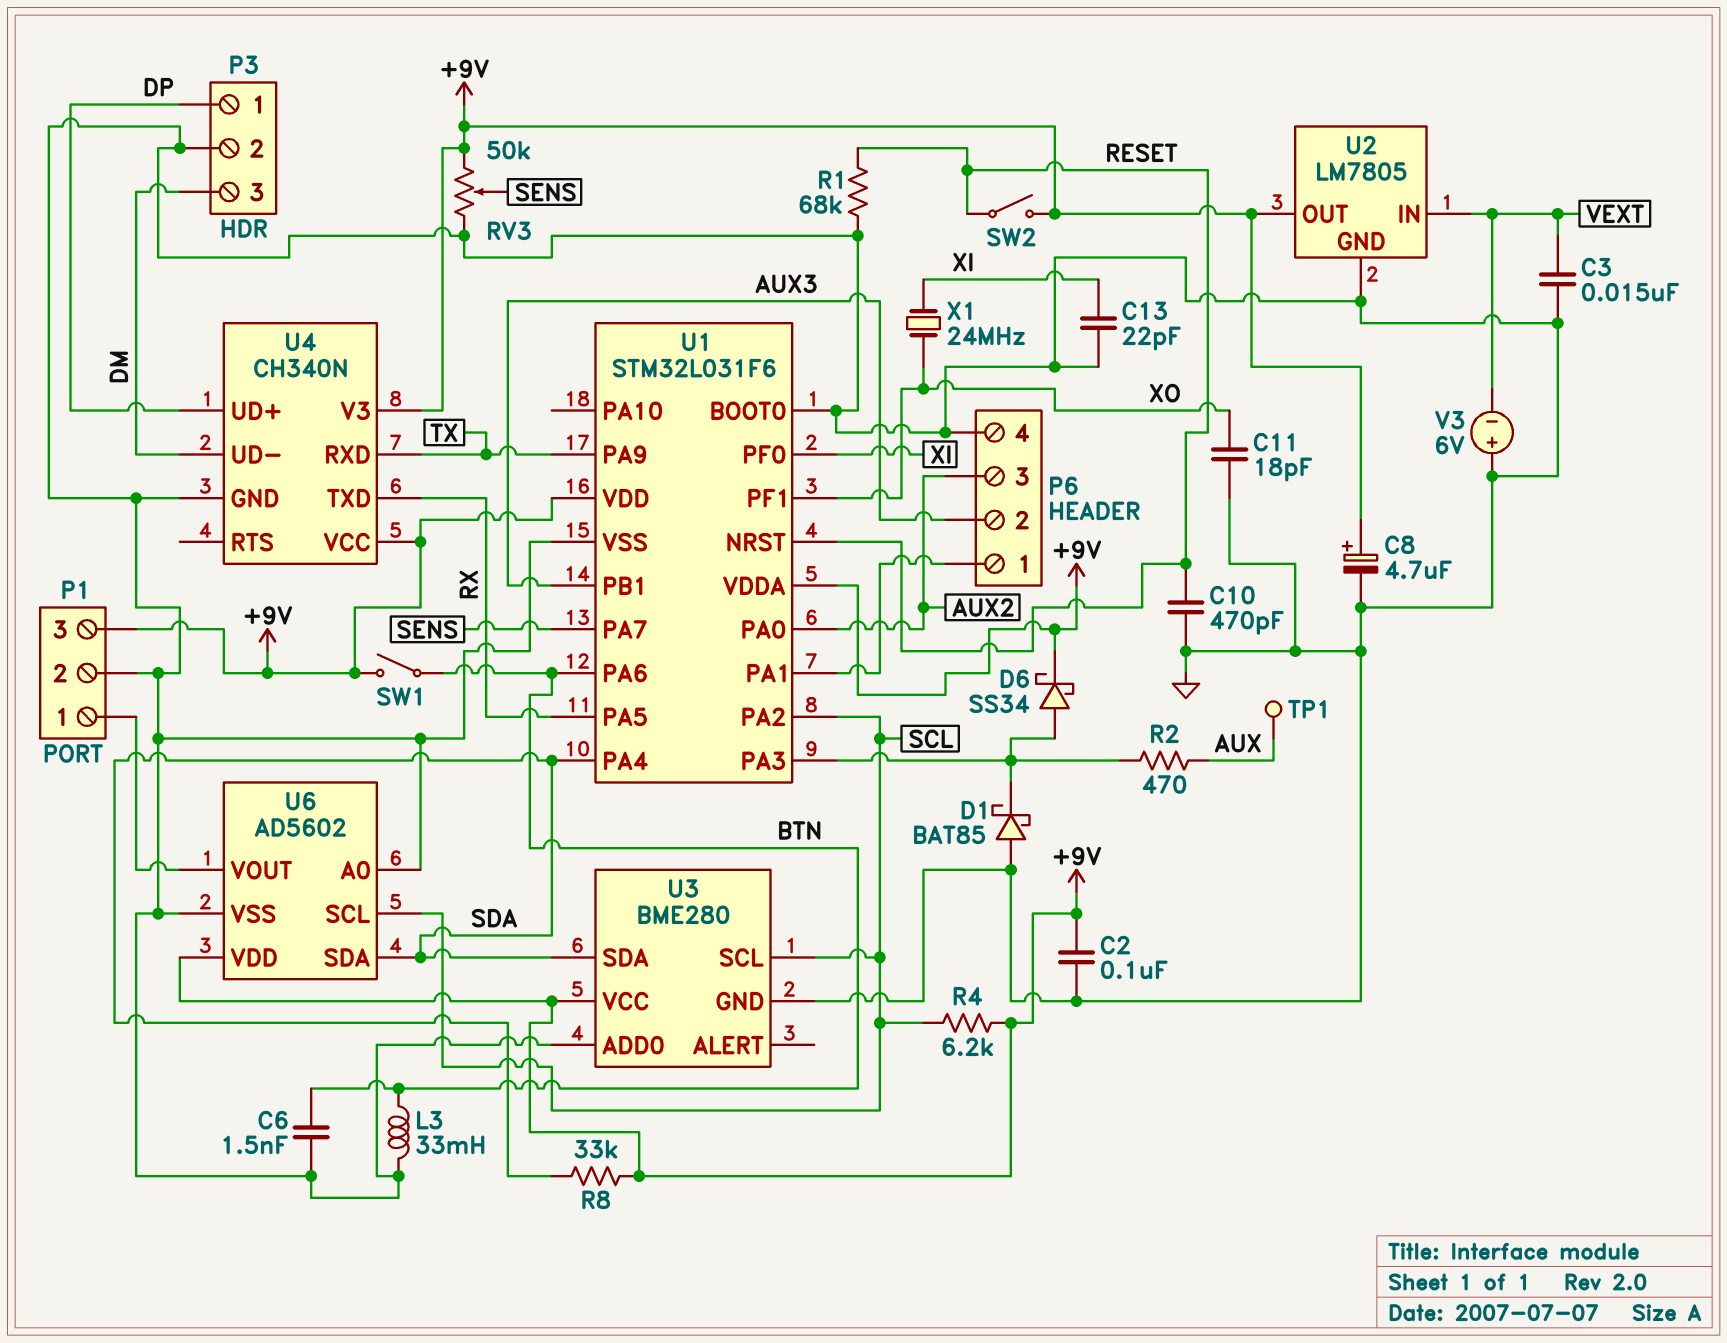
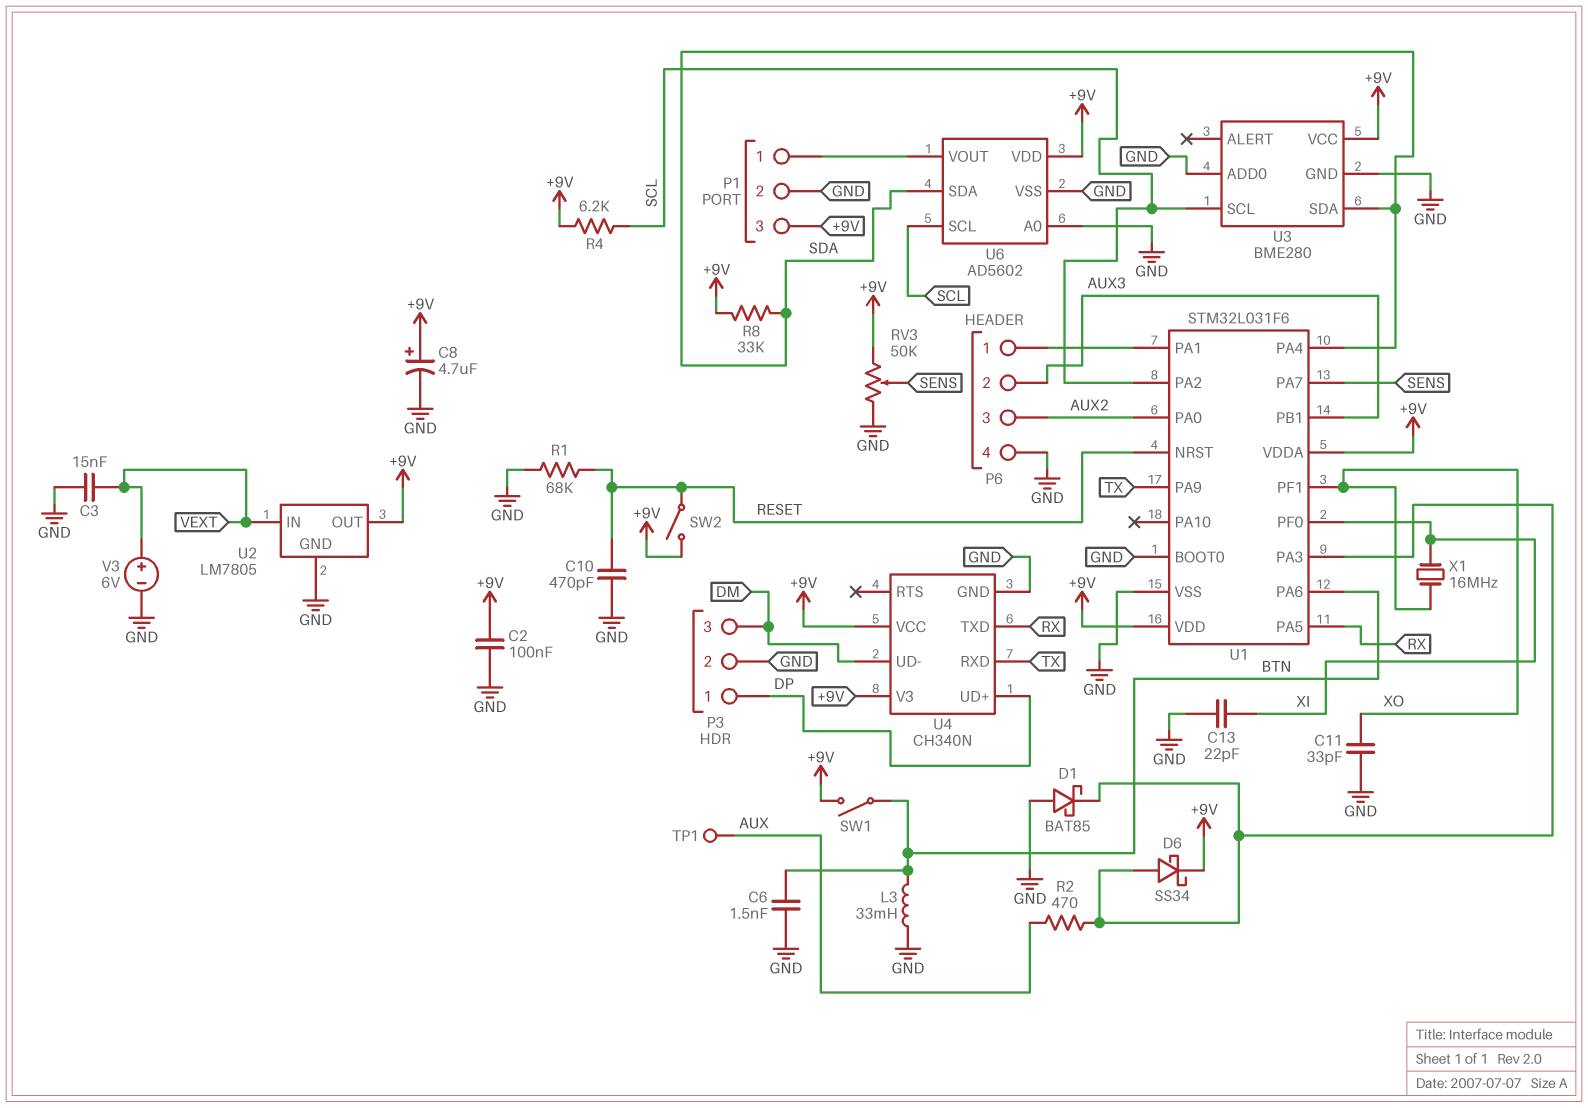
C11: 18pF (GND, XO) -> 33pF (GND, XO)
V3: 6V (plus GND, minus VEXT) -> 6V (plus VEXT, minus GND)
X1: 24MHz (XI, XO) -> 16MHz (XI, XO)

